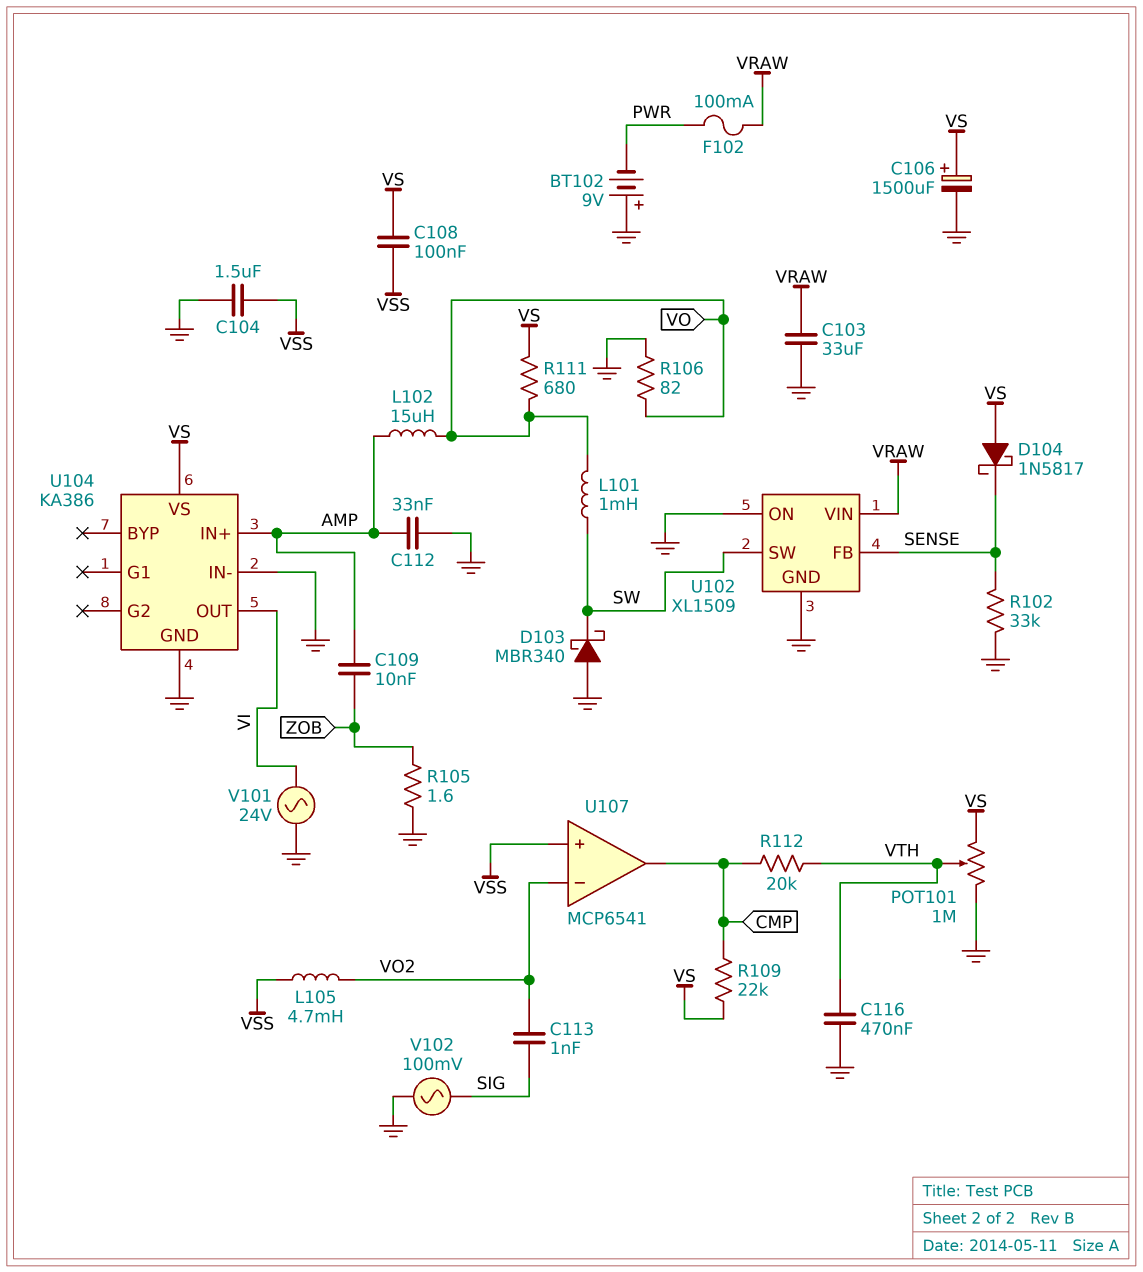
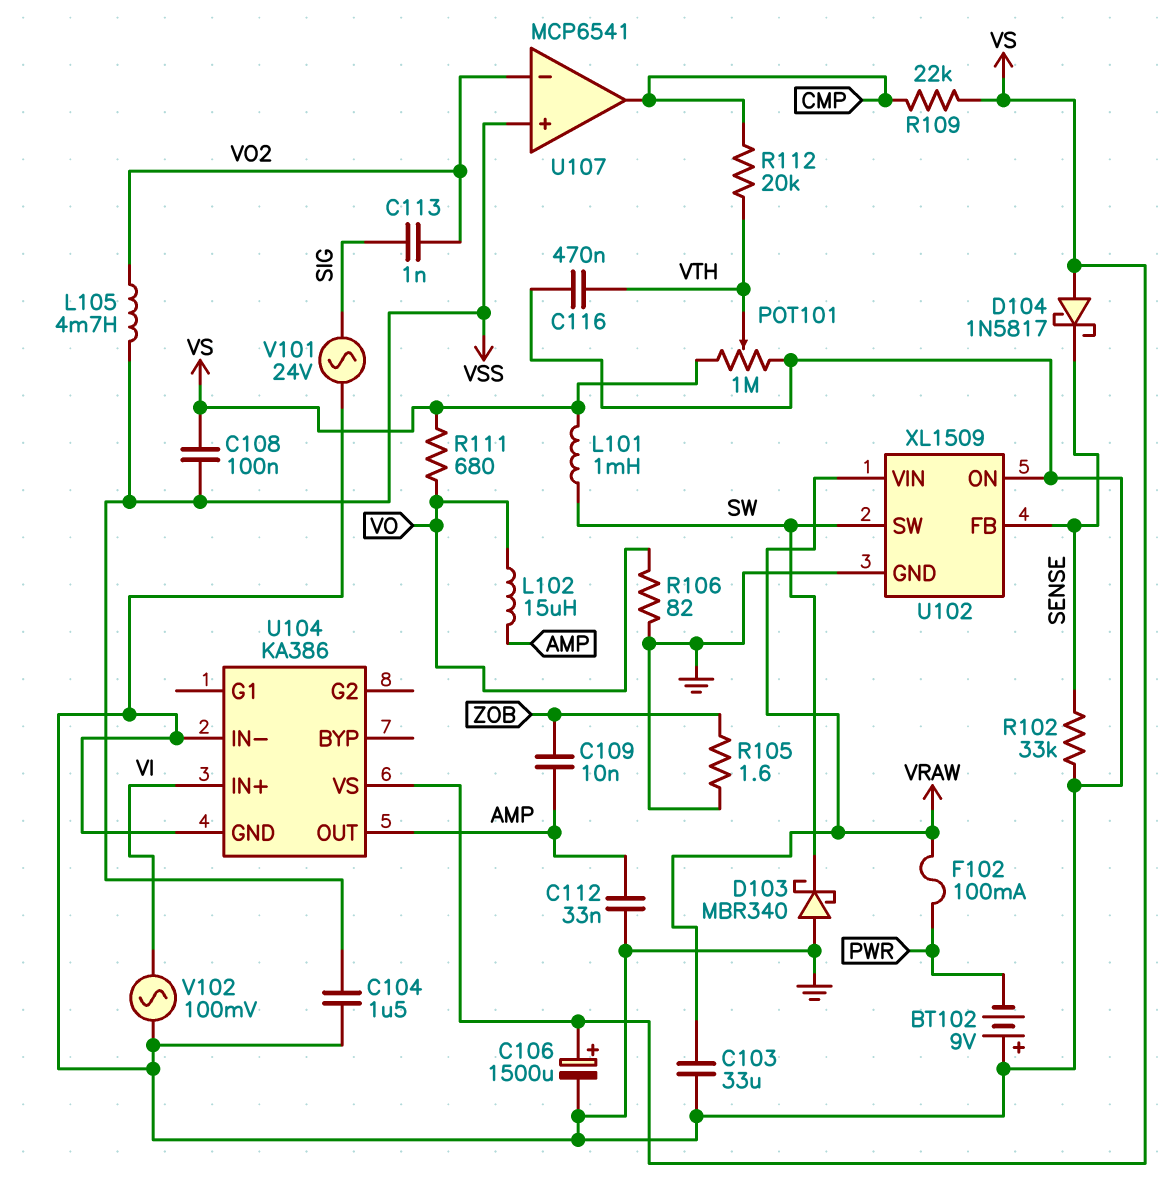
L101: 1mH (SW, VO) -> 1mH (SW, VS)
U104 pin IN+: AMP -> VI
U104 pin OUT: VI -> AMP
V101: AC 24V (GND, VI) -> AC 24V (GND, SIG)
V102: AC 100mV (GND, SIG) -> AC 100mV (GND, VI)

